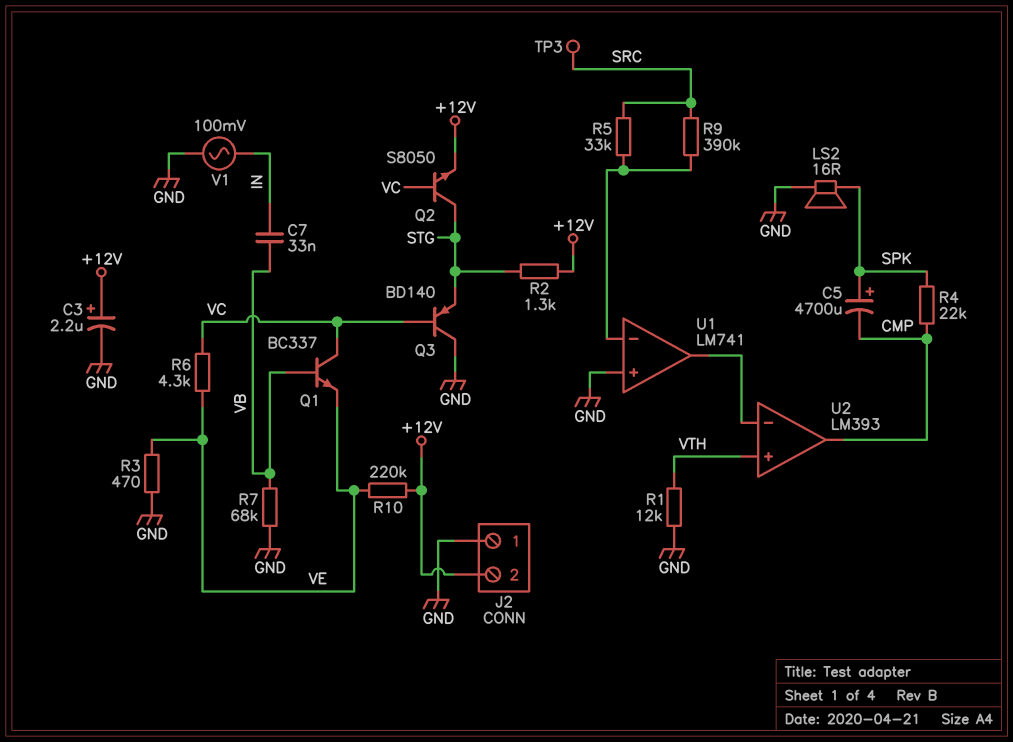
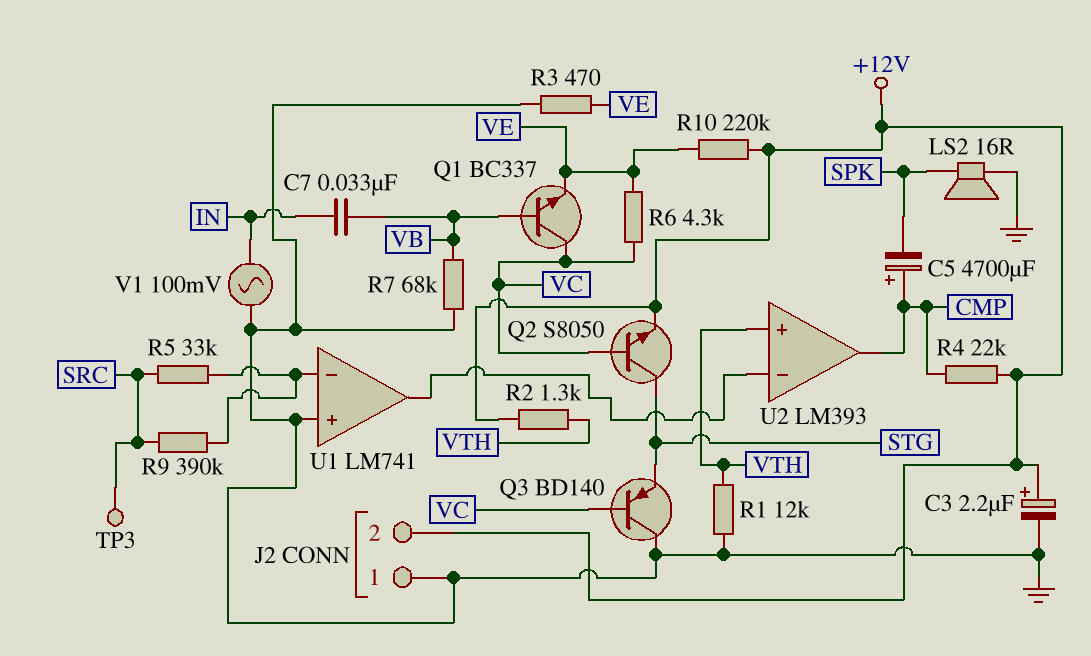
C5: 4700uF (plus SPK, minus CMP) -> 4700uF (plus CMP, minus SPK)
R2: 1.3k (+12V, STG) -> 1.3k (+12V, VTH)
R4: 22k (CMP, SPK) -> 22k (+12V, CMP)

